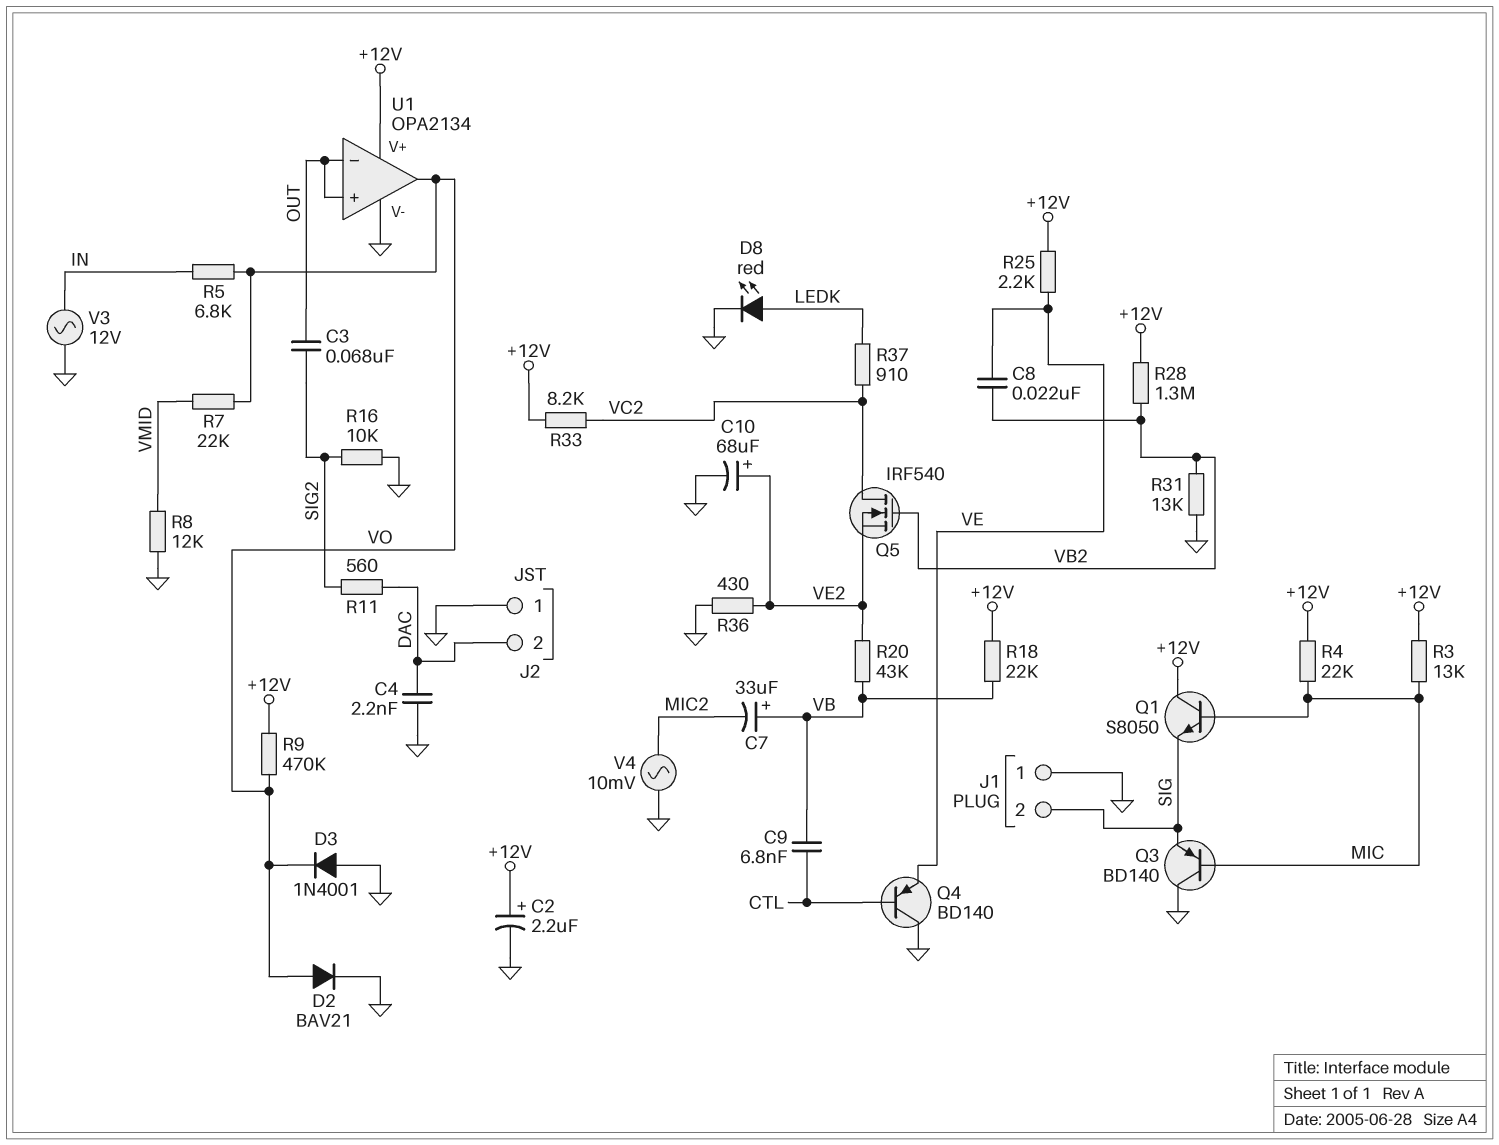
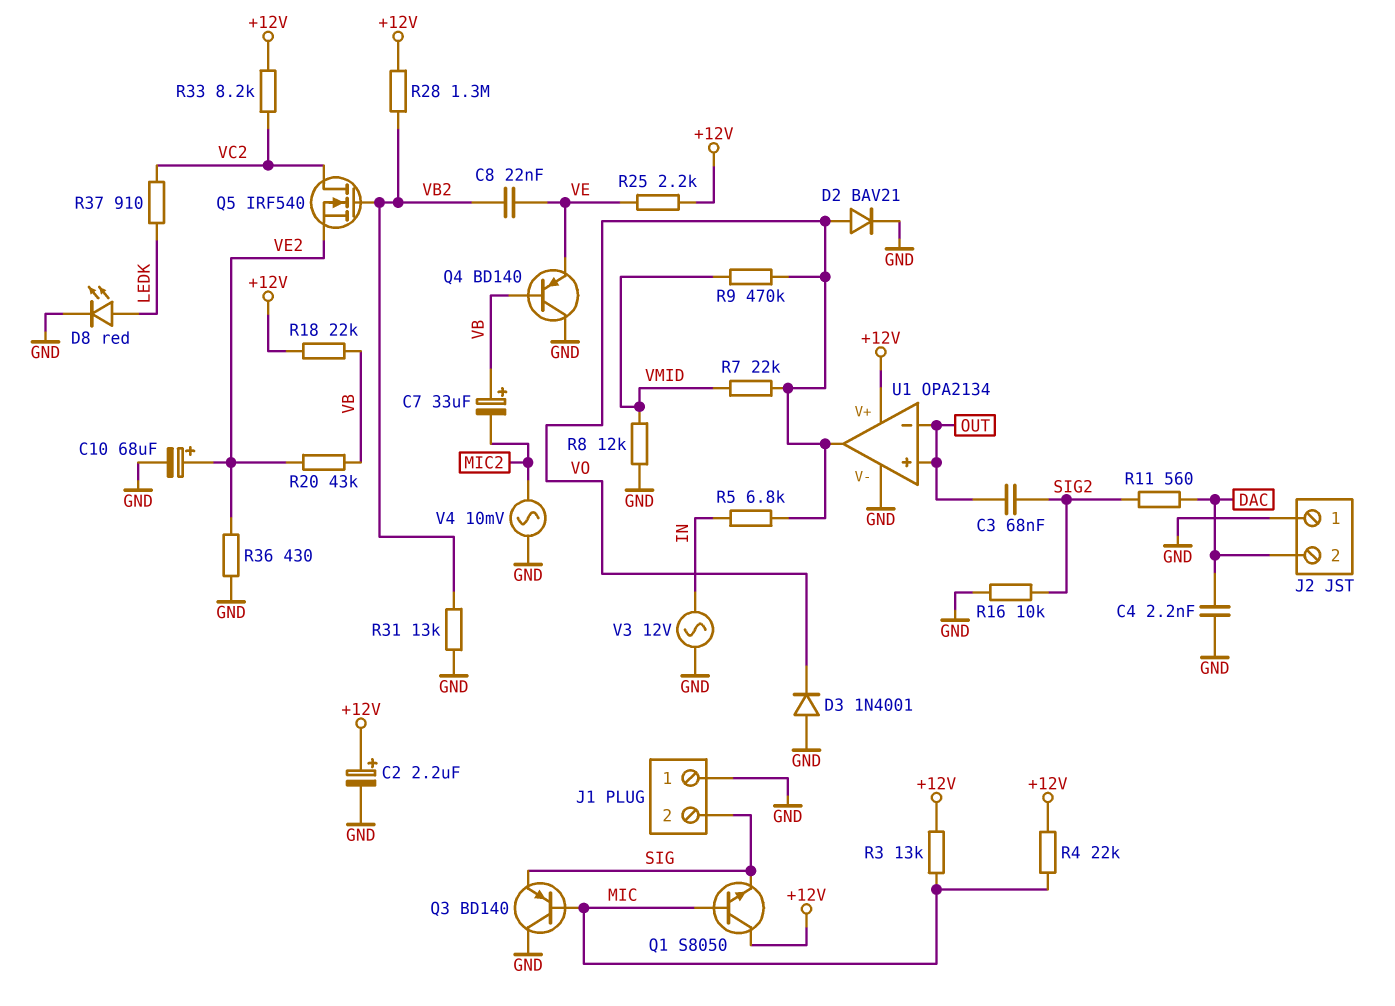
C9: 6.8nF (CTL, VB) -> none
Q4: PNP BD140 (B CTL, C GND, E VE) -> PNP BD140 (B VB, C GND, E VE)
R9: 470k (+12V, VO) -> 470k (VMID, VO)

